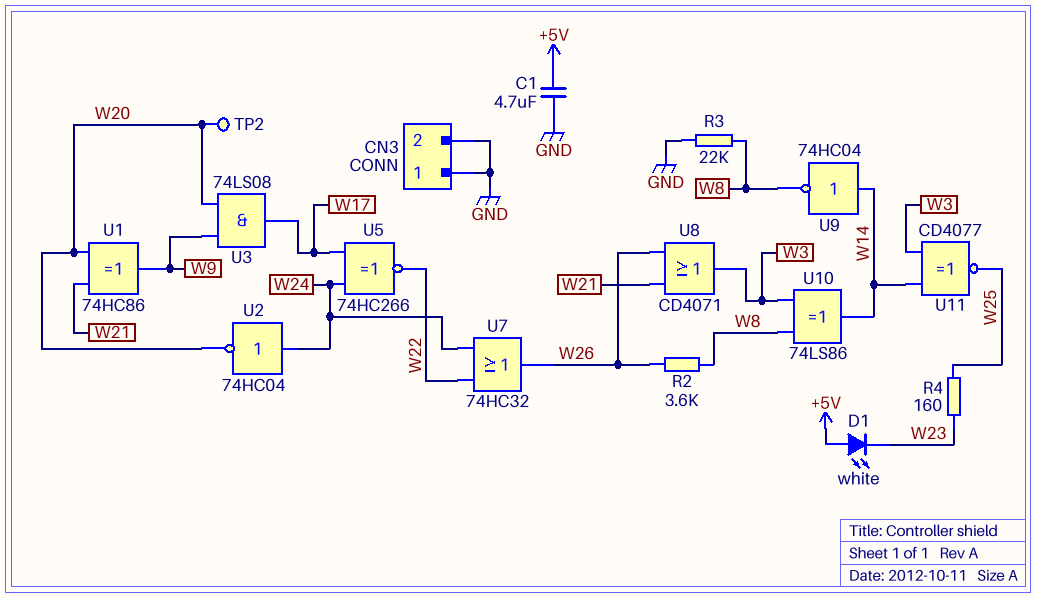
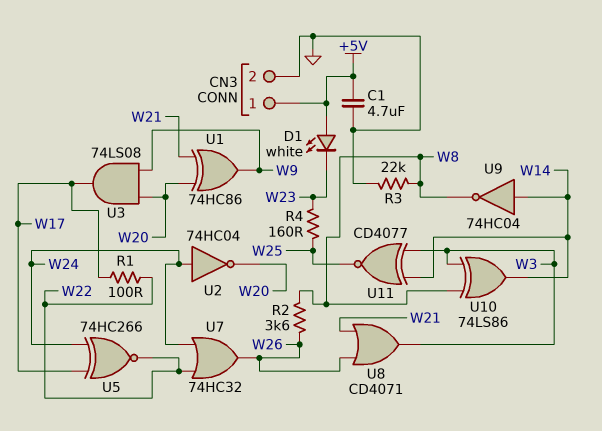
CN3 pin 1: GND -> +5V
R1: none -> 100 (W17, W22)
TP2: test point (W20) -> none

